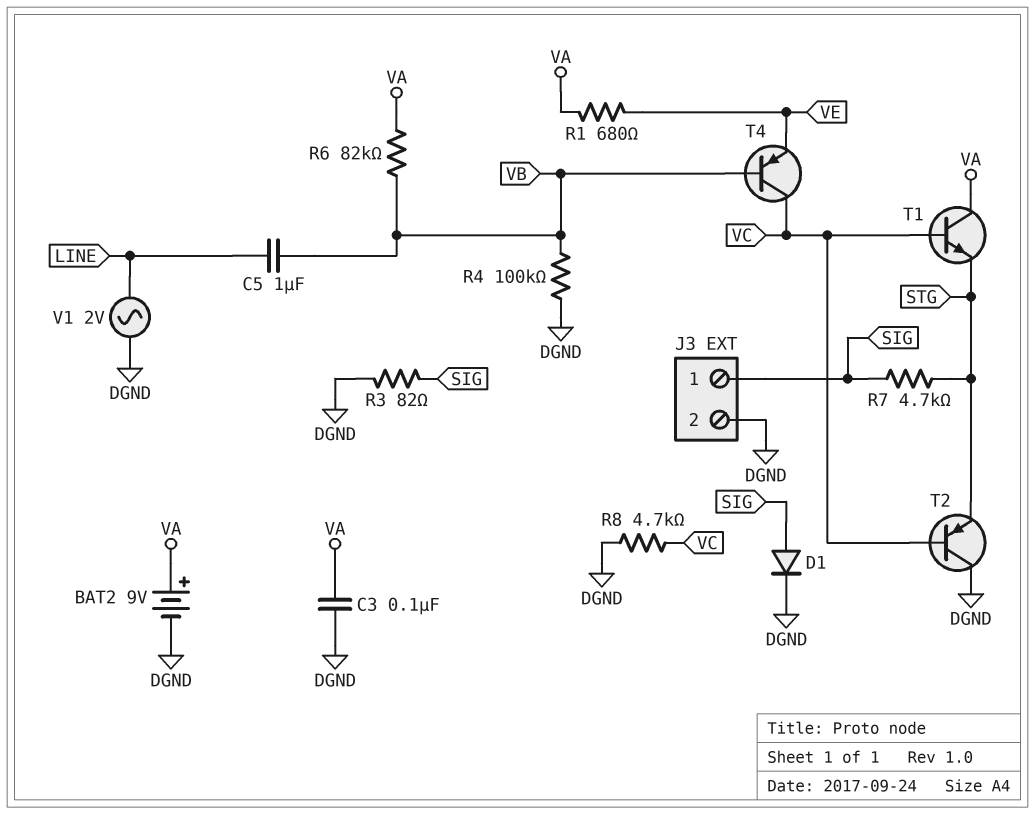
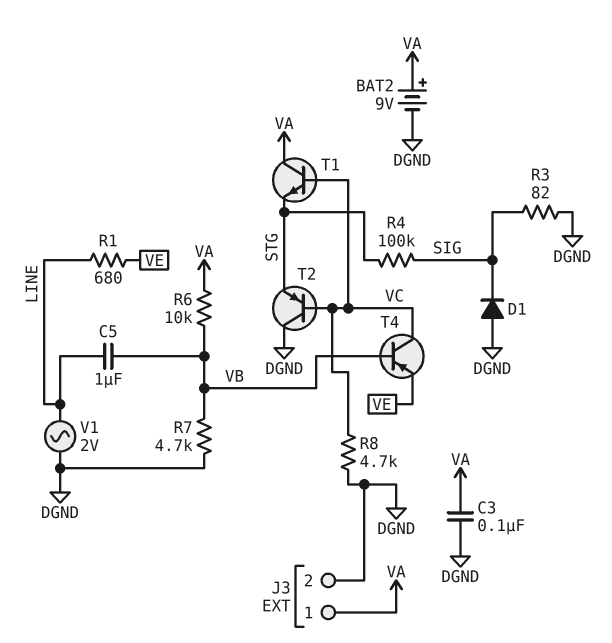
D1: diode (A SIG, K DGND) -> diode (A DGND, K SIG)
J3 pin 1: SIG -> VA
R1: 680 (VA, VE) -> 680 (LINE, VE)
R4: 100k (DGND, VB) -> 100k (SIG, STG)
R6: 82k (VA, VB) -> 10k (VA, VB)
R7: 4.7k (SIG, STG) -> 4.7k (DGND, VB)

